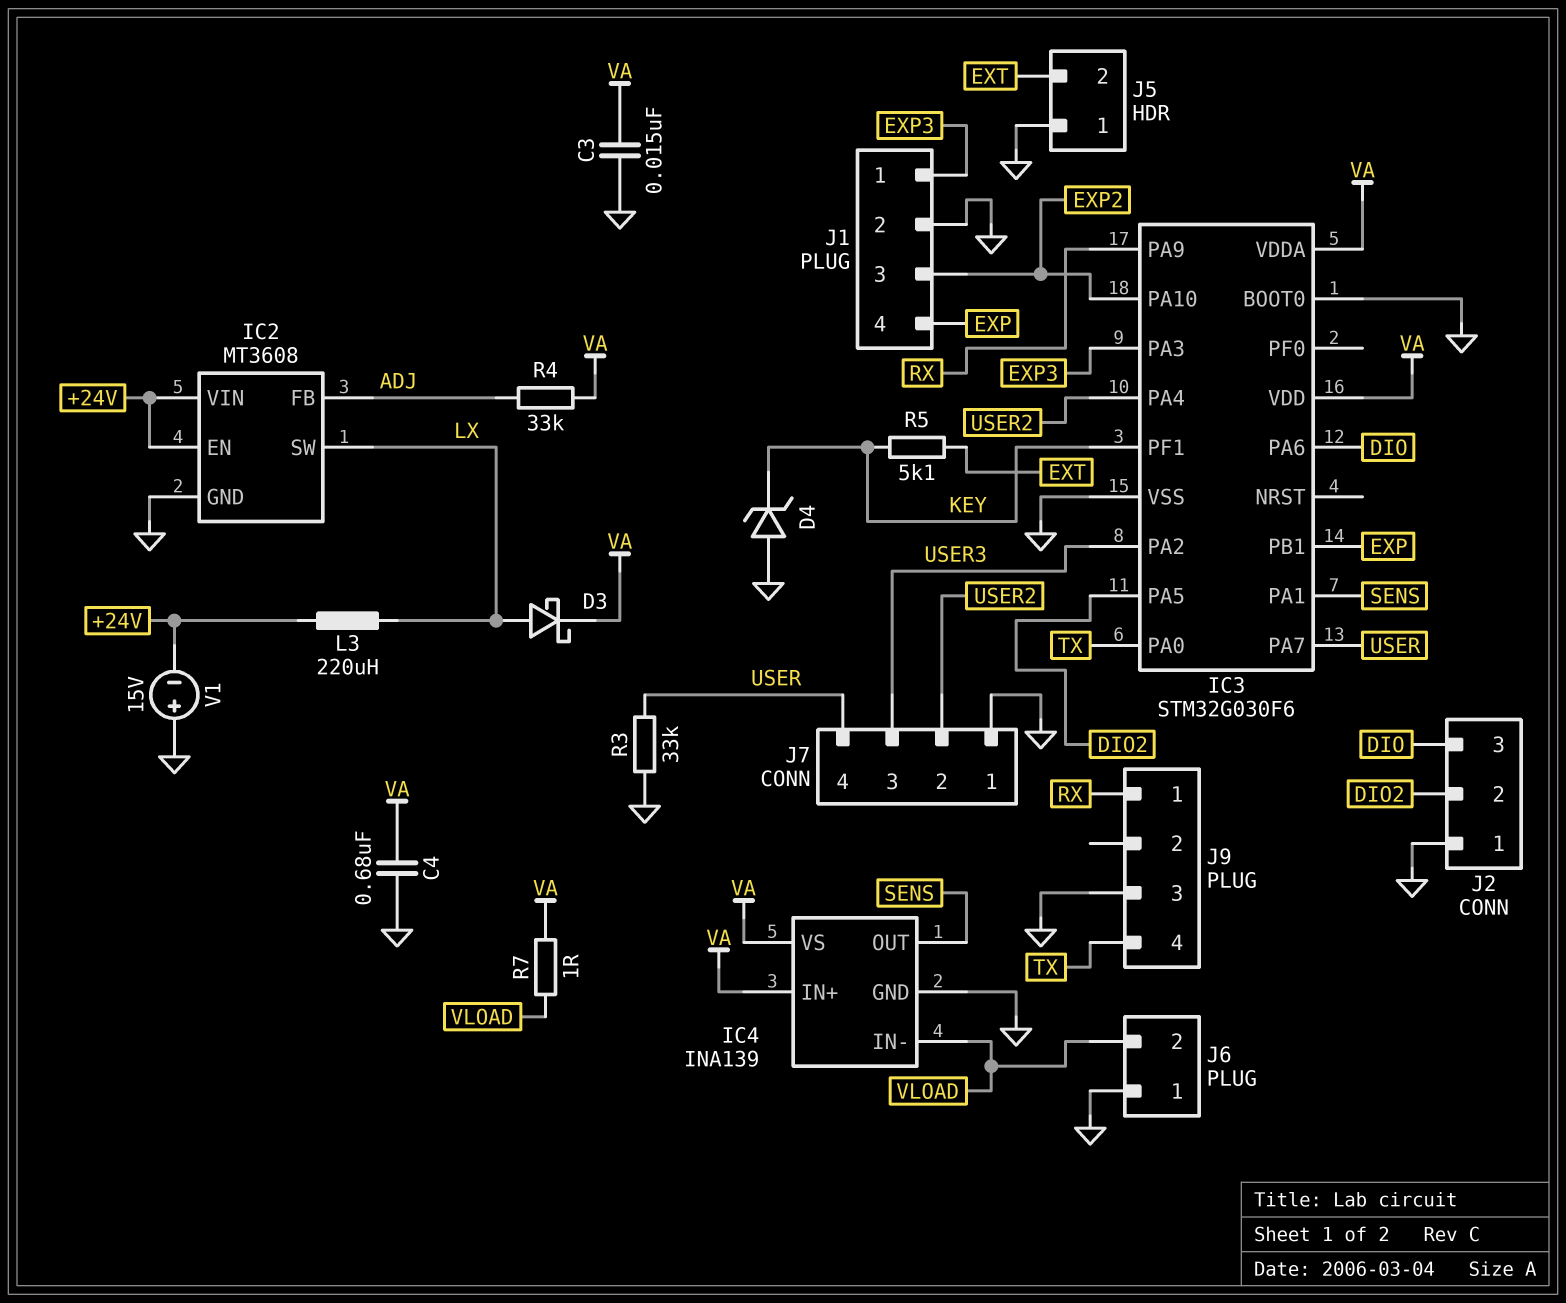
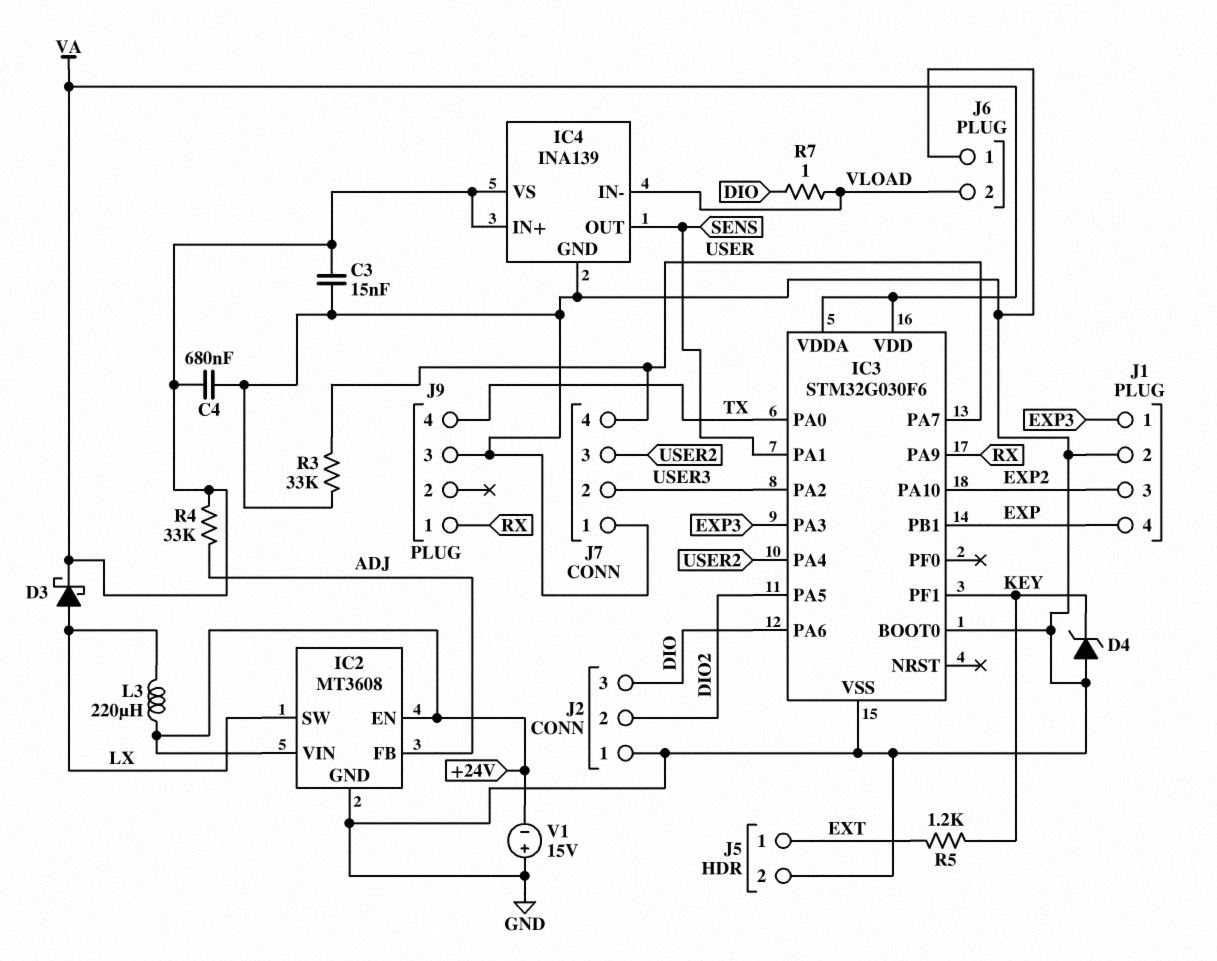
J5 pin 1: GND -> EXT
J5 pin 2: EXT -> GND
J7 pin 2: USER2 -> USER3
J7 pin 3: USER3 -> USER2
R5: 5.1k (EXT, KEY) -> 1.2k (EXT, KEY)
R7: 1 (VA, VLOAD) -> 1 (DIO, VLOAD)

